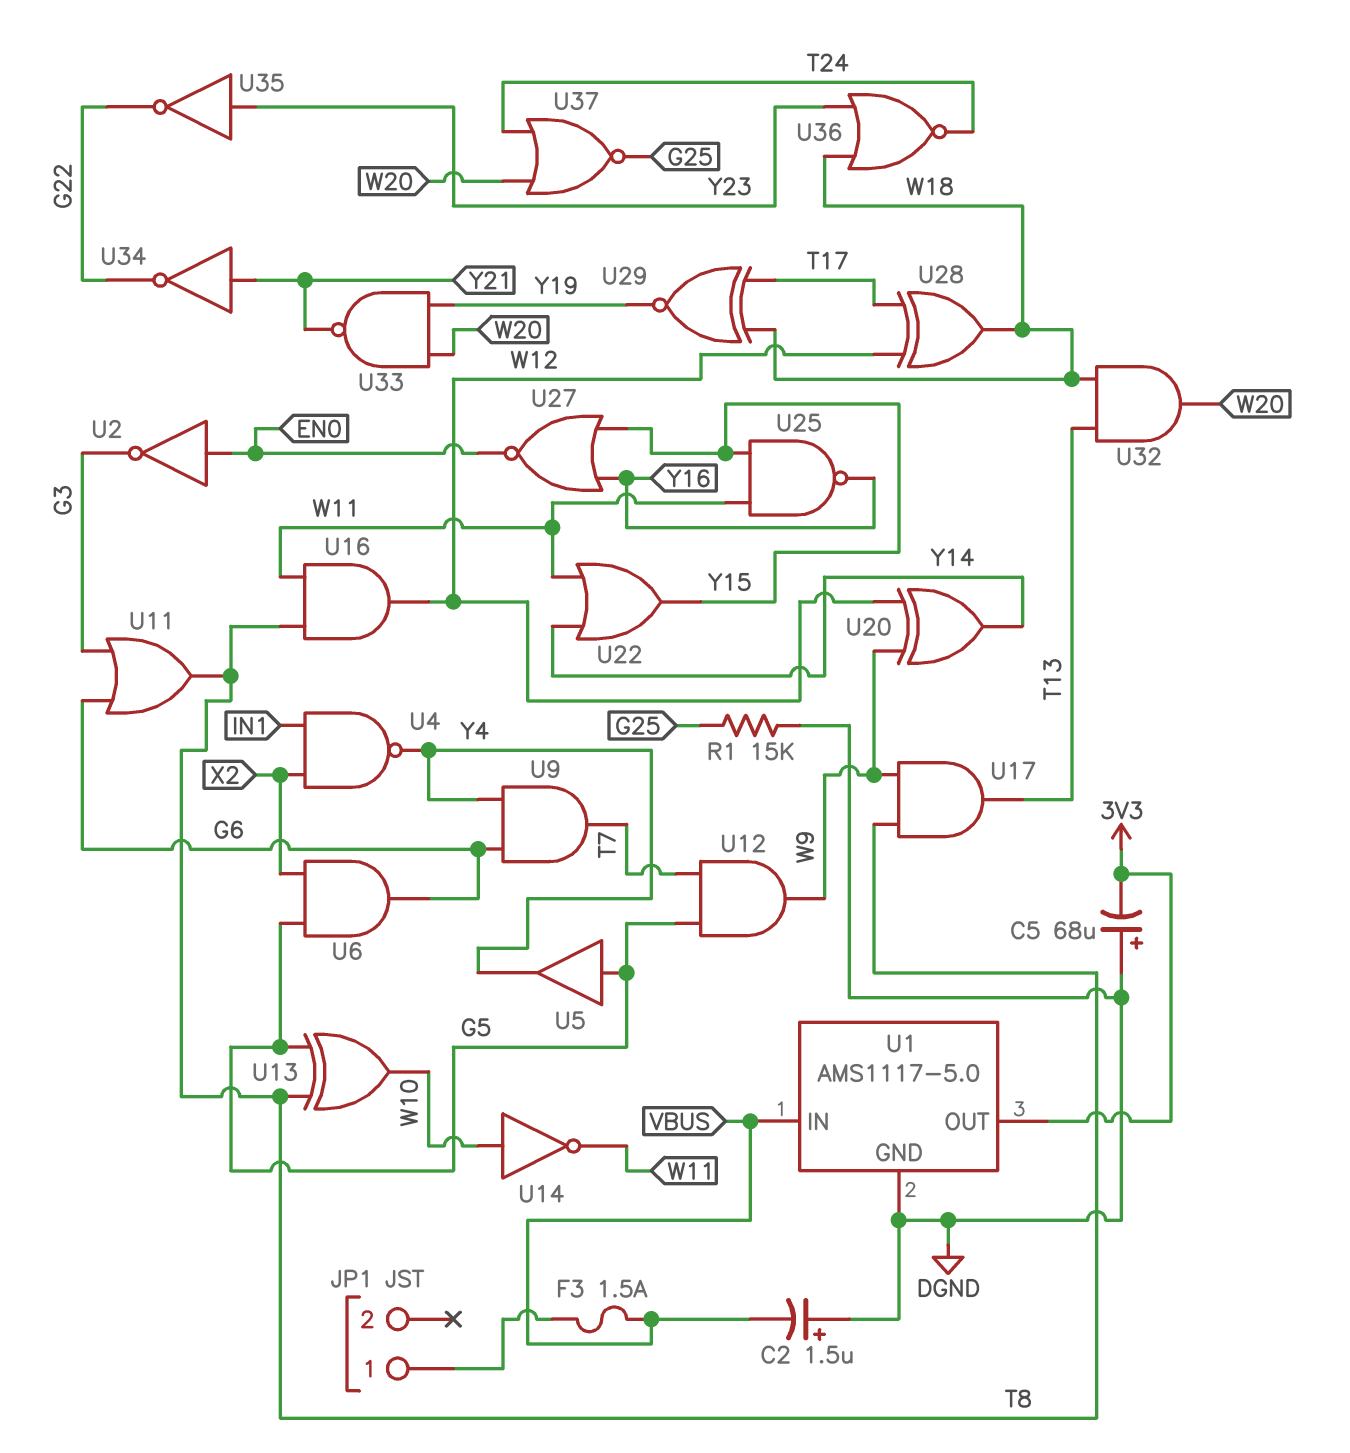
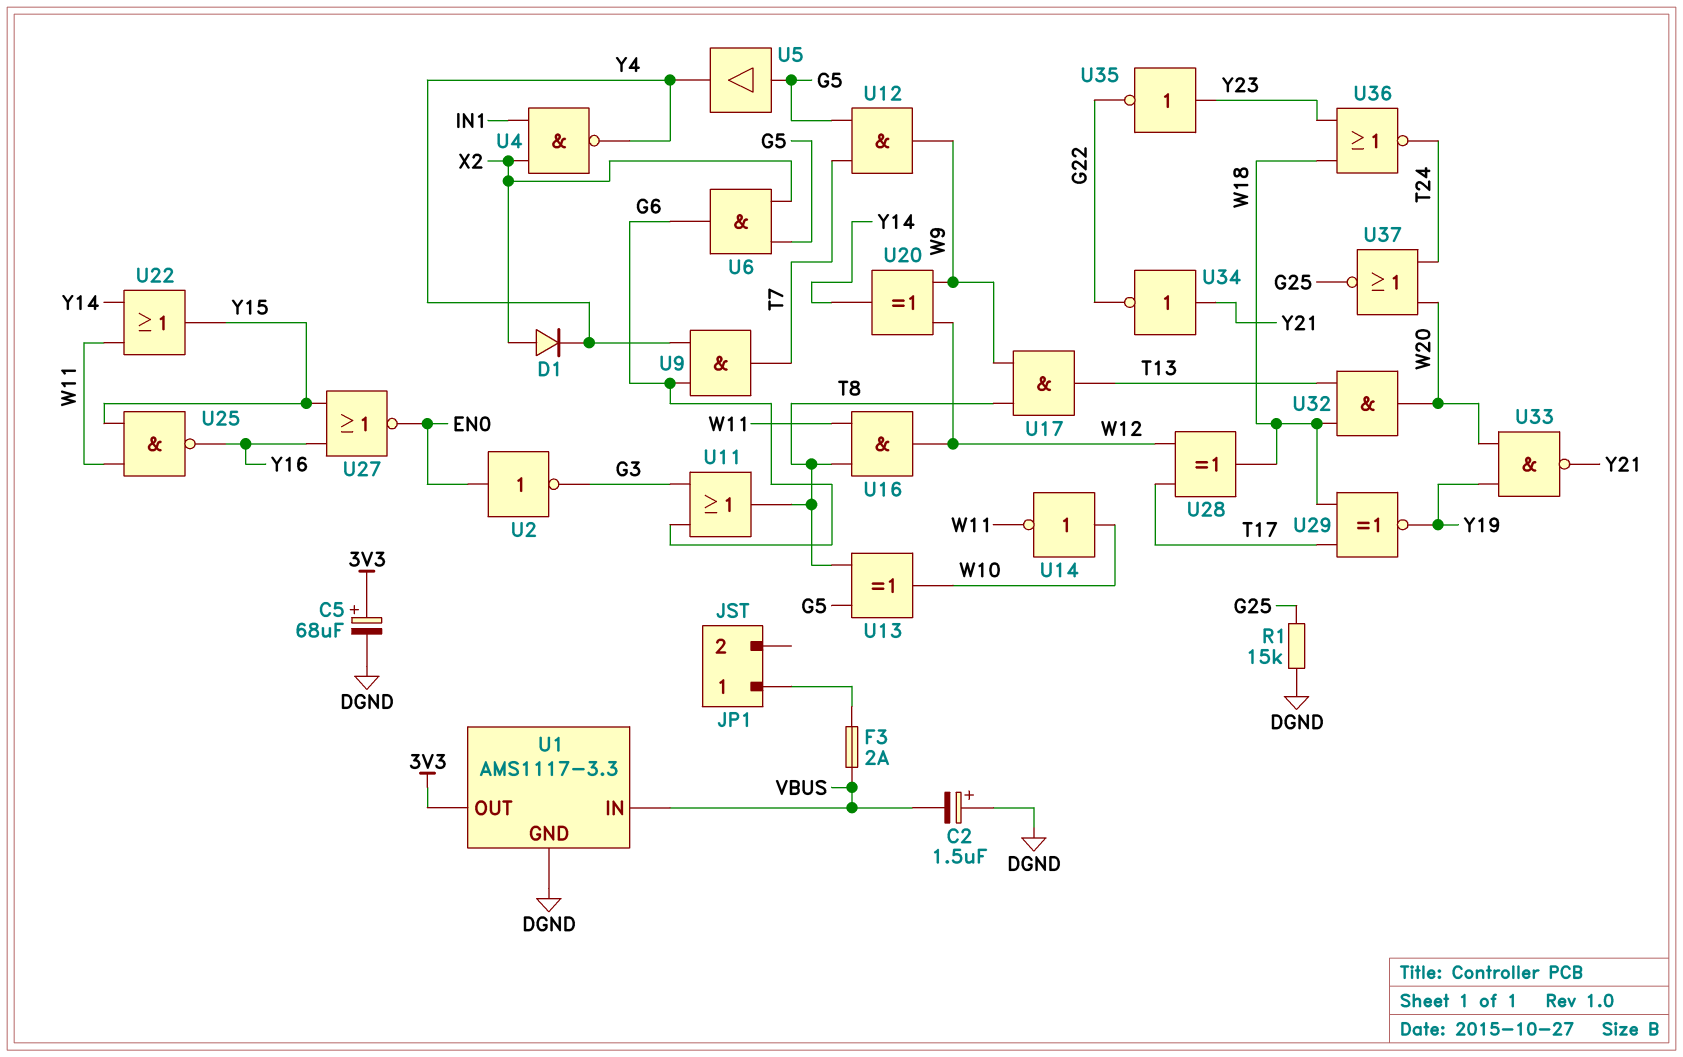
C5: 68uF (plus DGND, minus 3V3) -> 68uF (plus 3V3, minus DGND)
D1: none -> diode (A X2, K Y4)
F3: 1.5A (JP1/1, VBUS) -> 2A (JP1/1, VBUS)
U1: AMS1117-5.0 -> AMS1117-3.3

